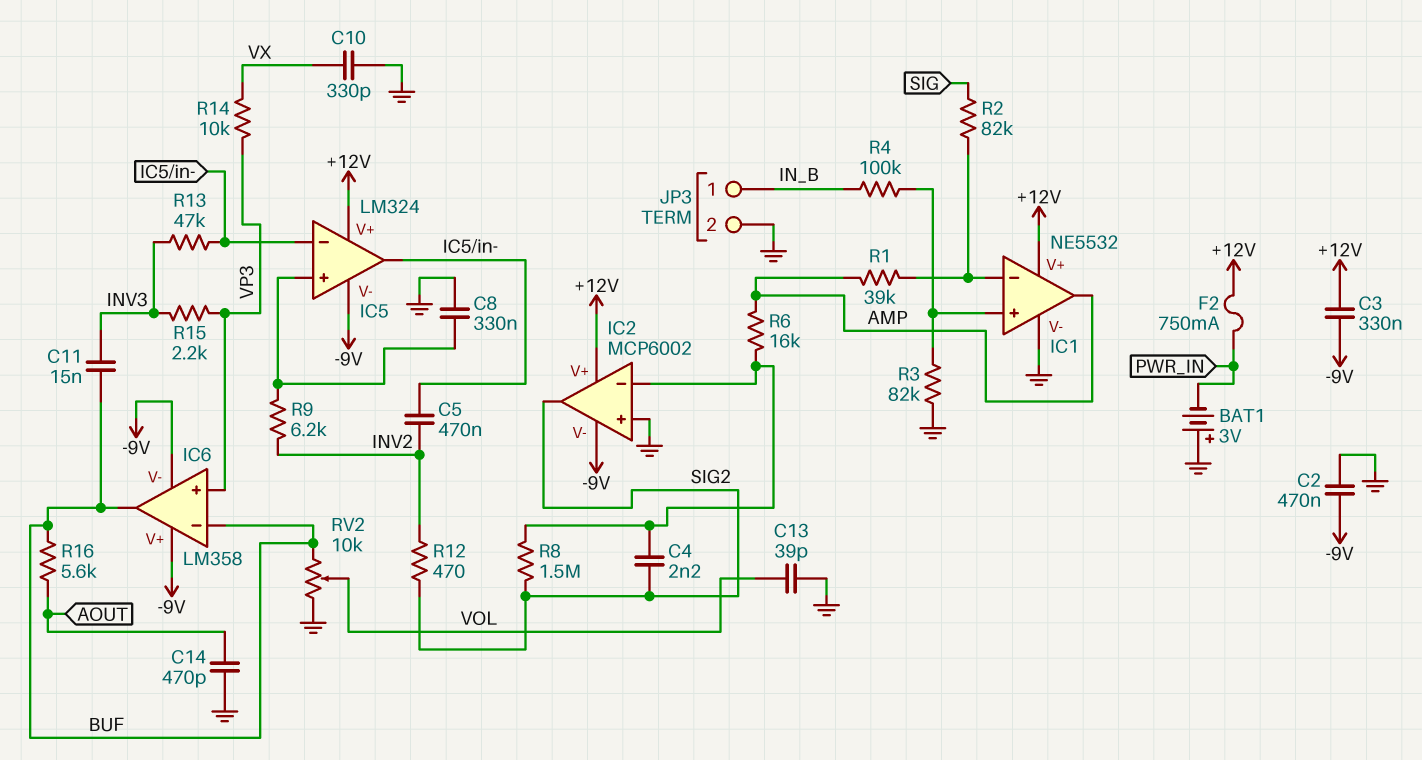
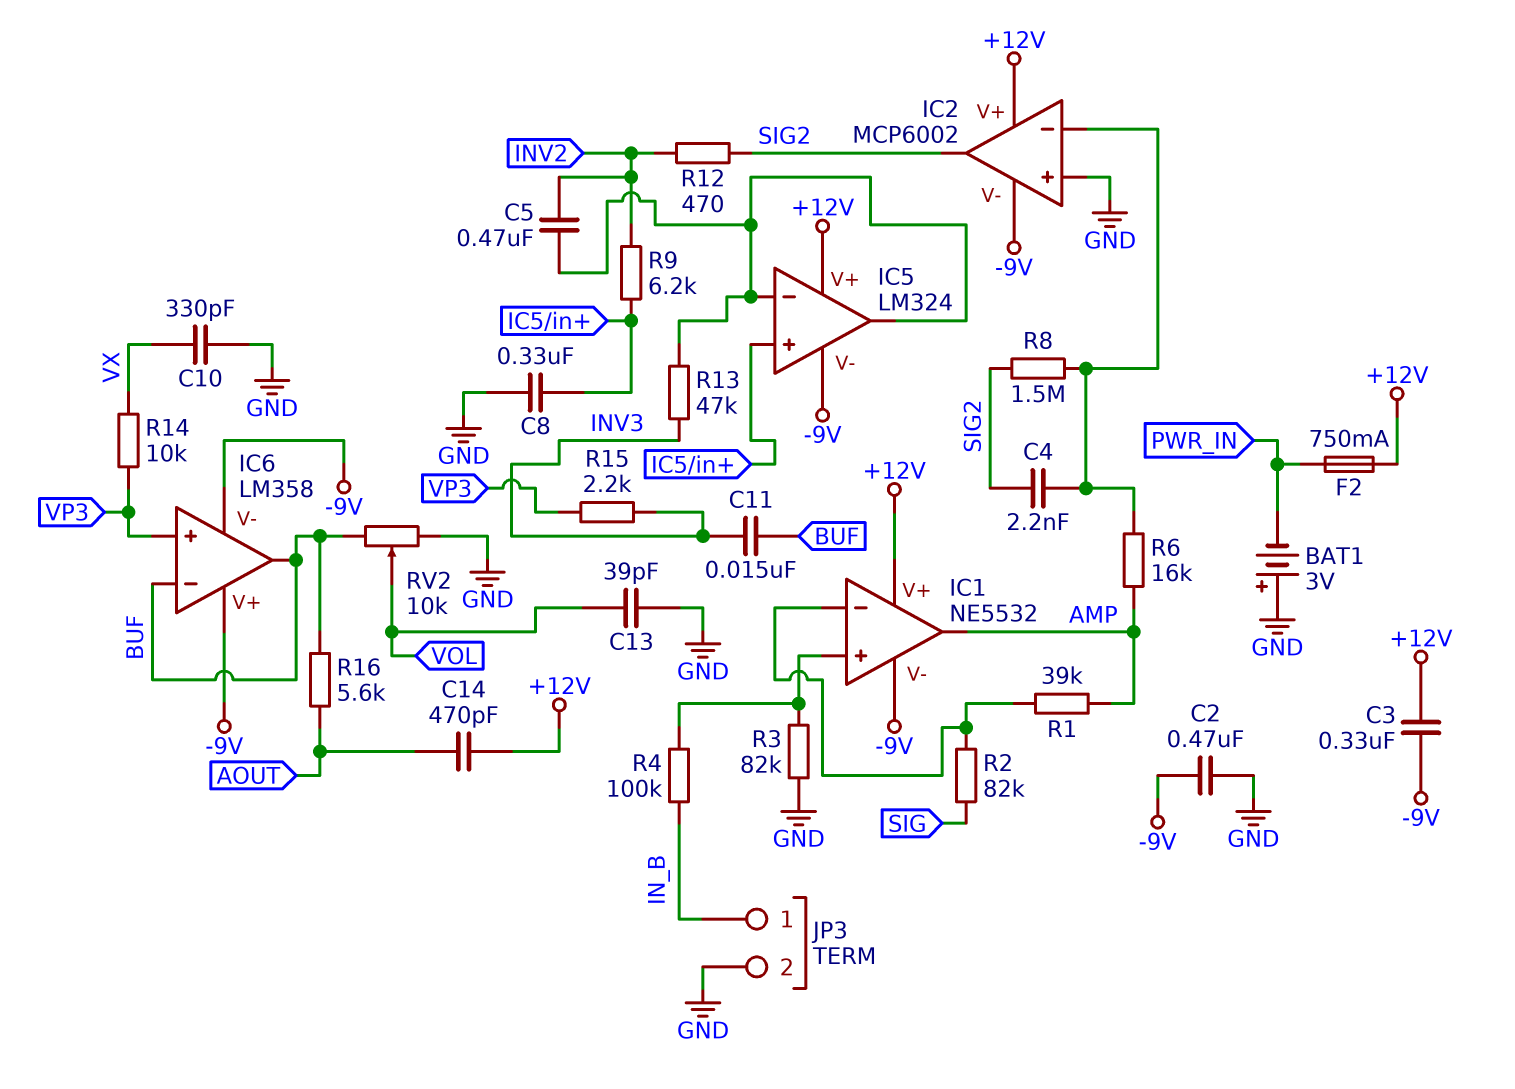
C14: 470pF (AOUT, GND) -> 470pF (+12V, AOUT)
IC1 pin V-: GND -> -9V

